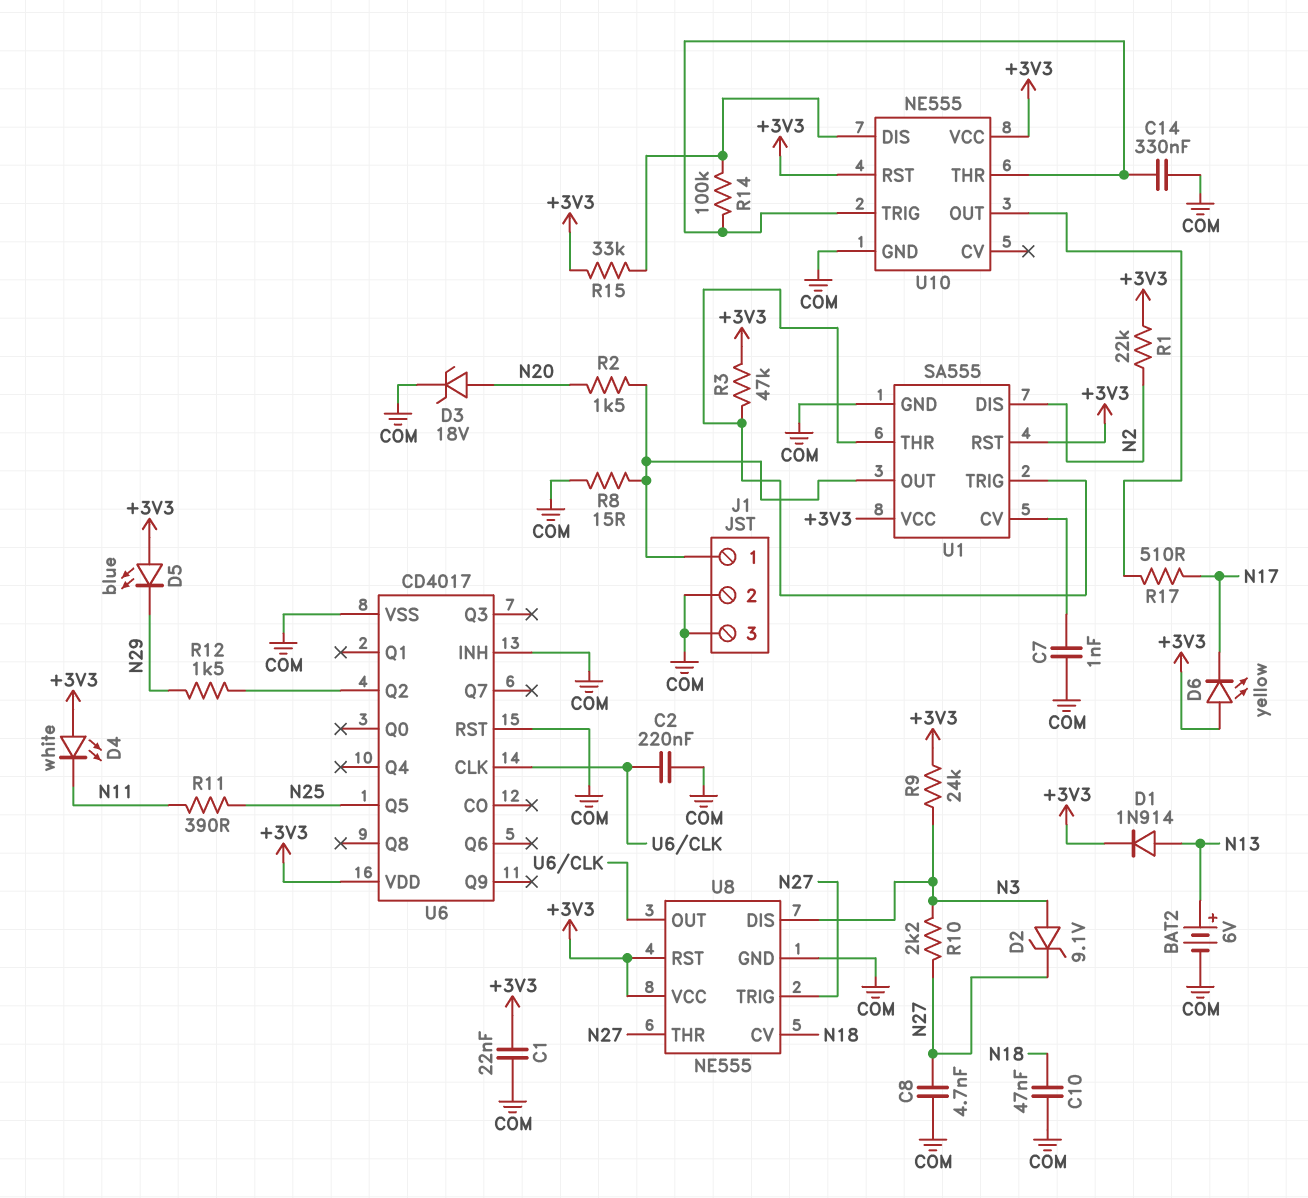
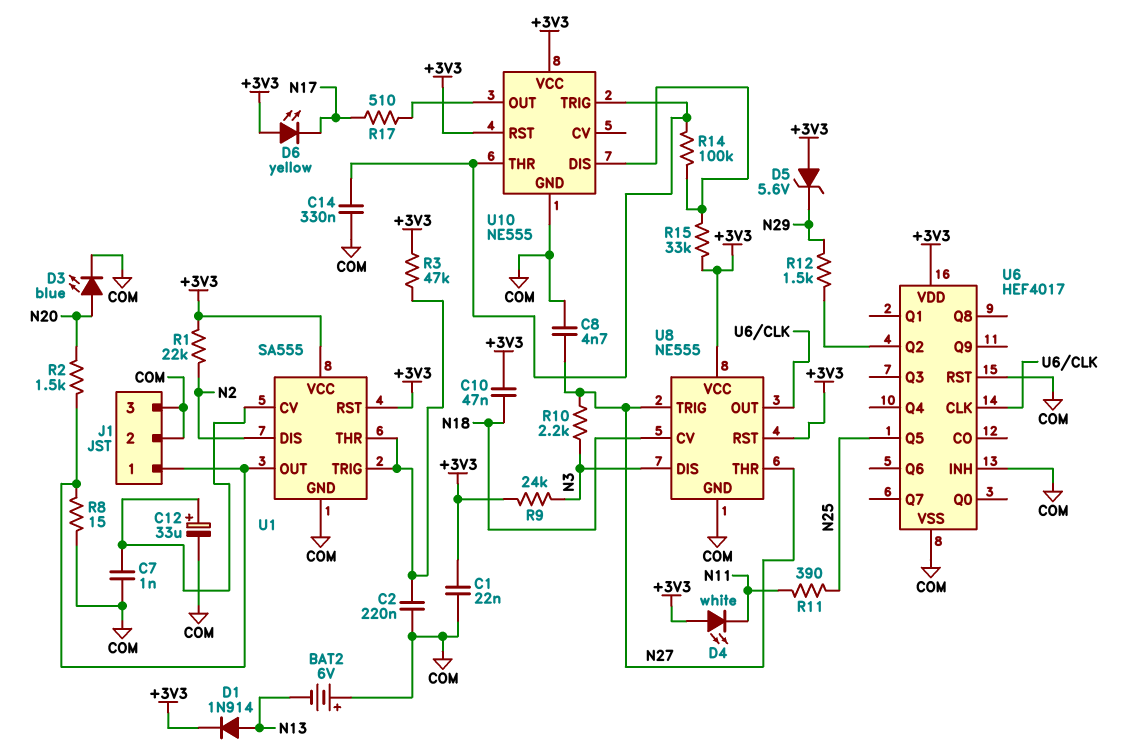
BAT2: 6V (plus N13, minus COM) -> 6V (plus COM, minus N13)
C2: 220nF (COM, U6/CLK) -> 220nF (COM, U1/THR)
C10: 47nF (COM, N18) -> 47nF (+3V3, N18)
C12: none -> 33uF (plus U1/CV, minus COM)
D2: zener 9.1V (A N3, K N27) -> none
D3: zener 18V (A N20, K COM) -> LED blue (A N20, K COM)
D5: LED blue (A +3V3, K N29) -> zener 5.6V (A +3V3, K N29)
U6: CD4017 -> HEF4017

